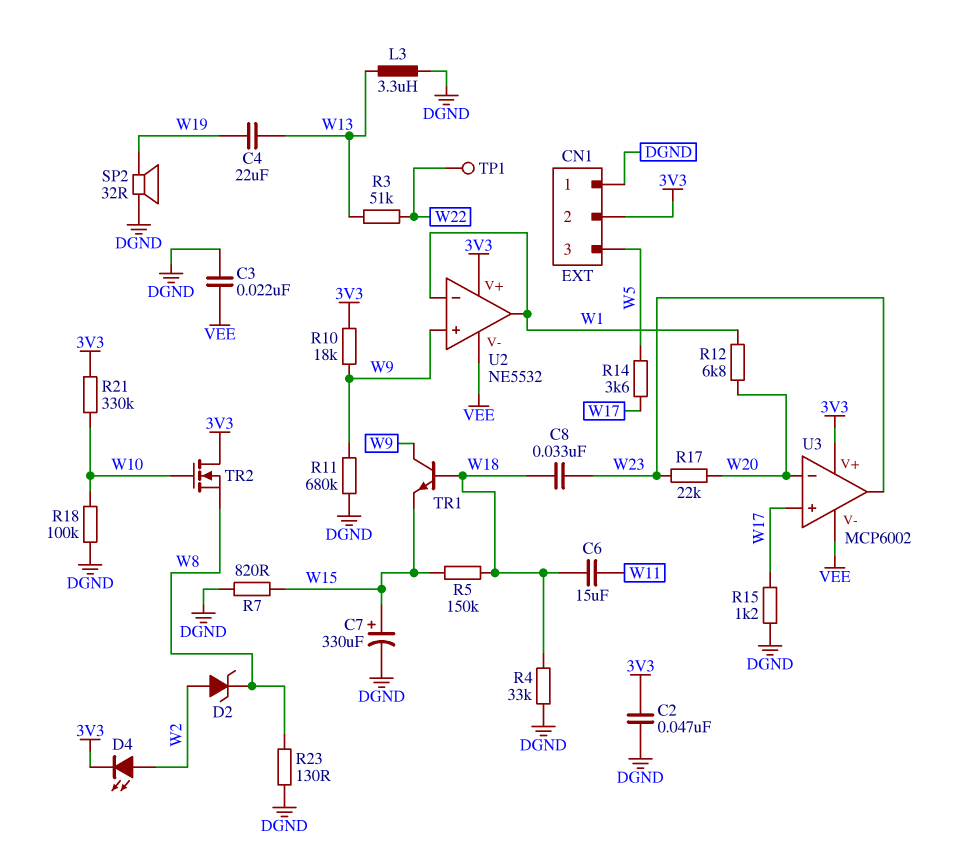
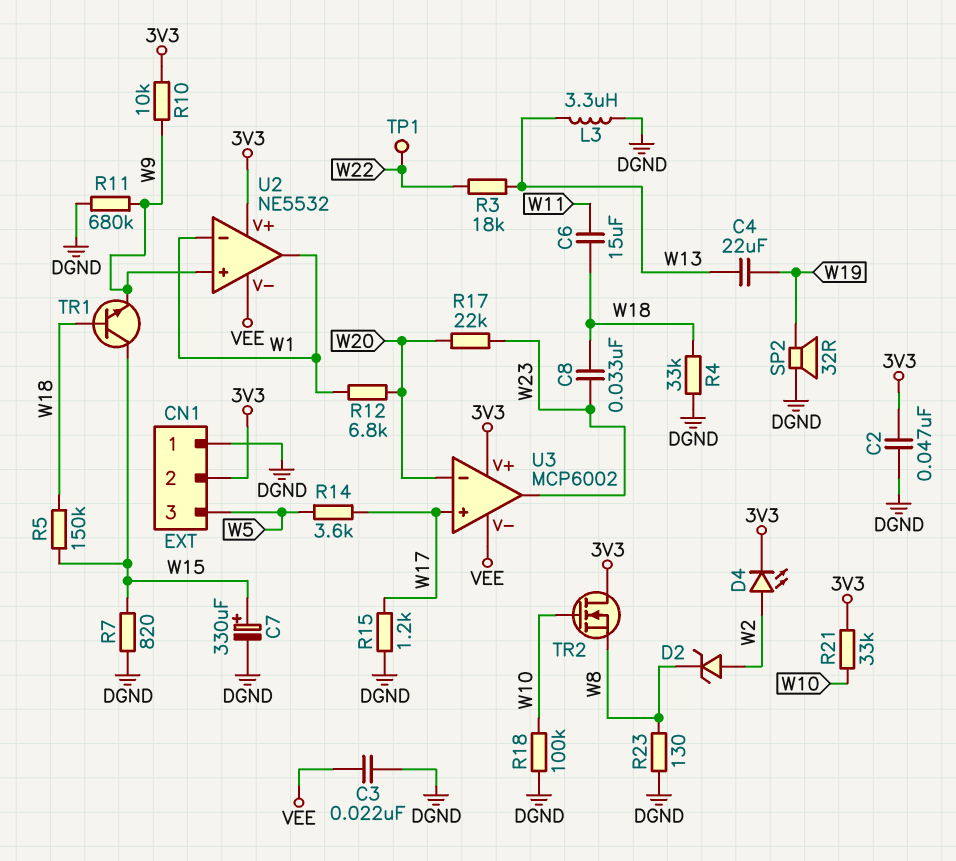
R3: 51k (W13, W22) -> 18k (W13, W22)
R10: 18k (3V3, W9) -> 10k (3V3, W9)
R21: 330k (3V3, W10) -> 33k (3V3, W10)
TR1: NPN (B W18, C W9, E W15) -> NPN (B W18, C W15, E W9)

